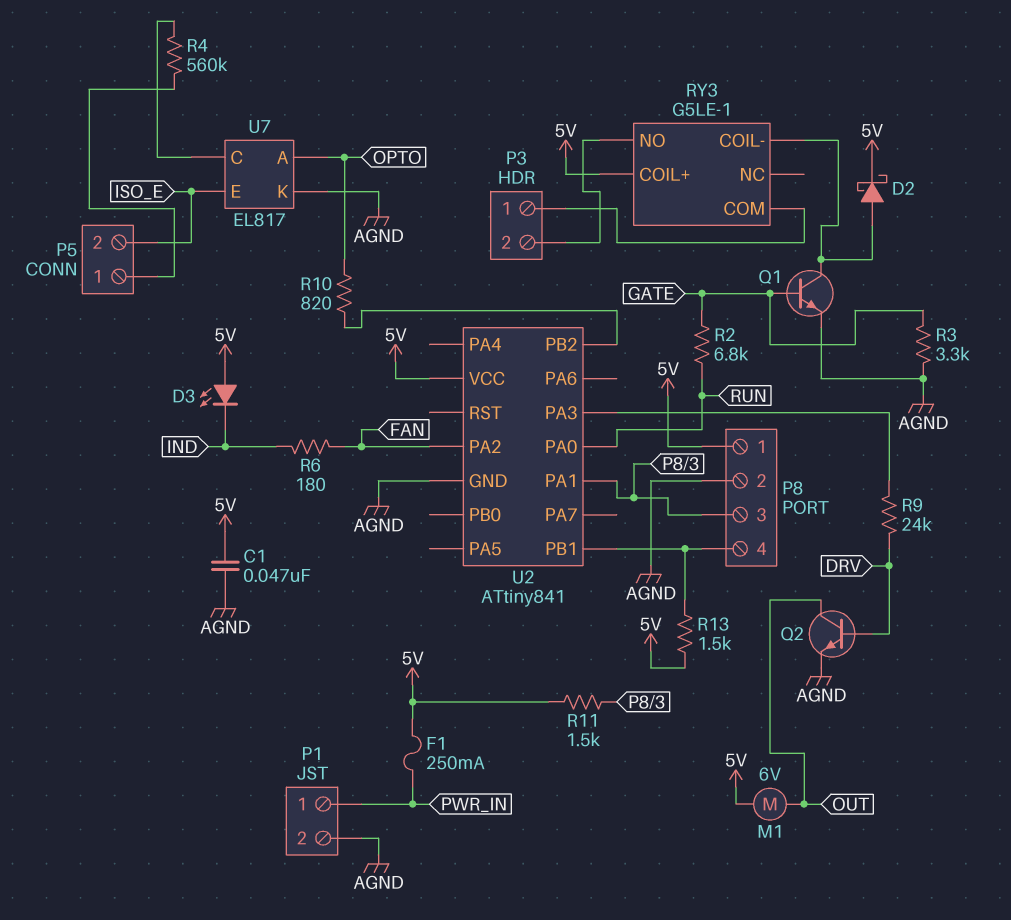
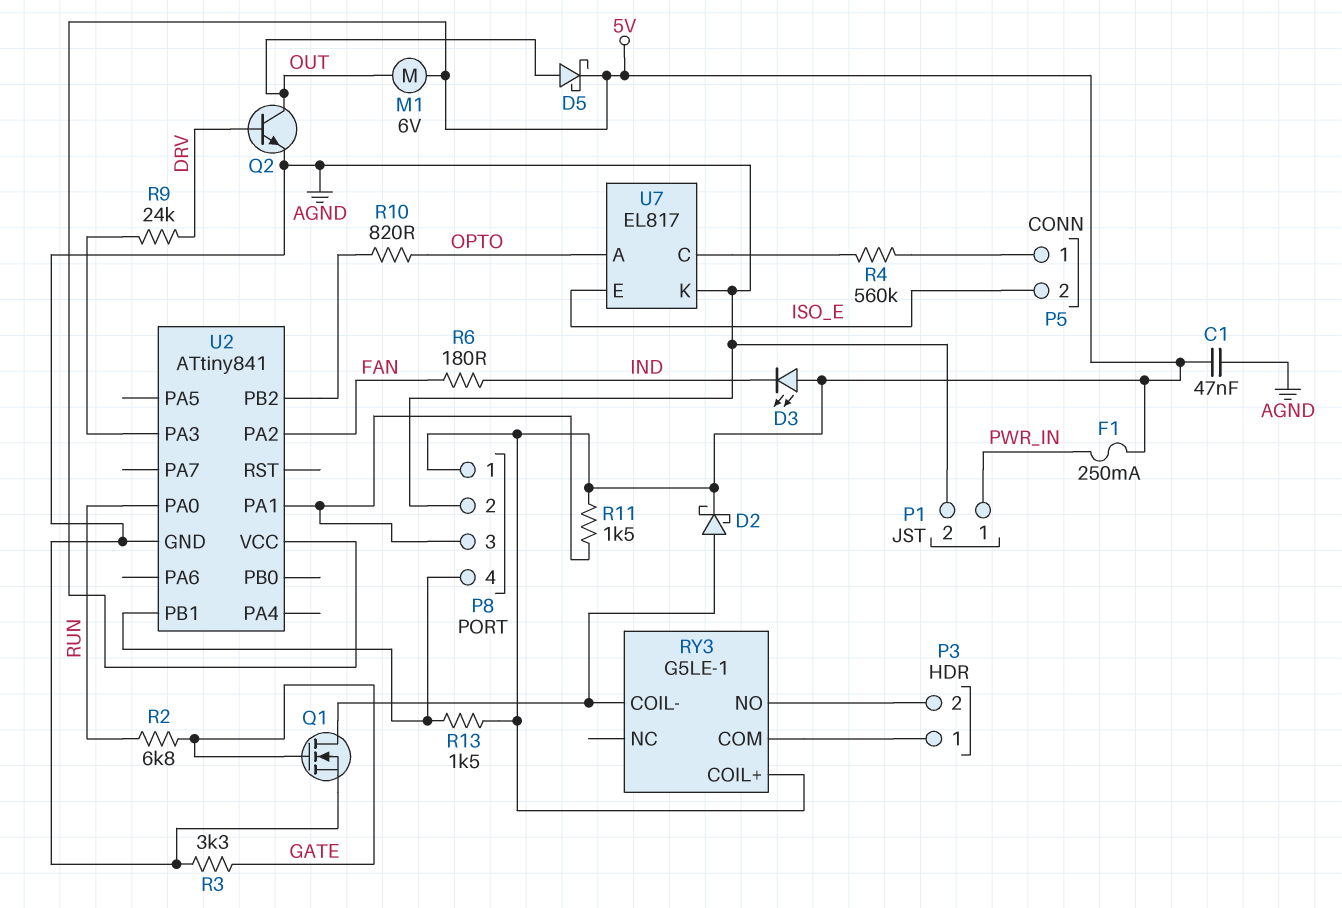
D5: none -> schottky (A OUT, K 5V)
Q1: NPN (B GATE, C RY3/COIL-, E AGND) -> NMOS (G GATE, D RY3/COIL-, S AGND)

